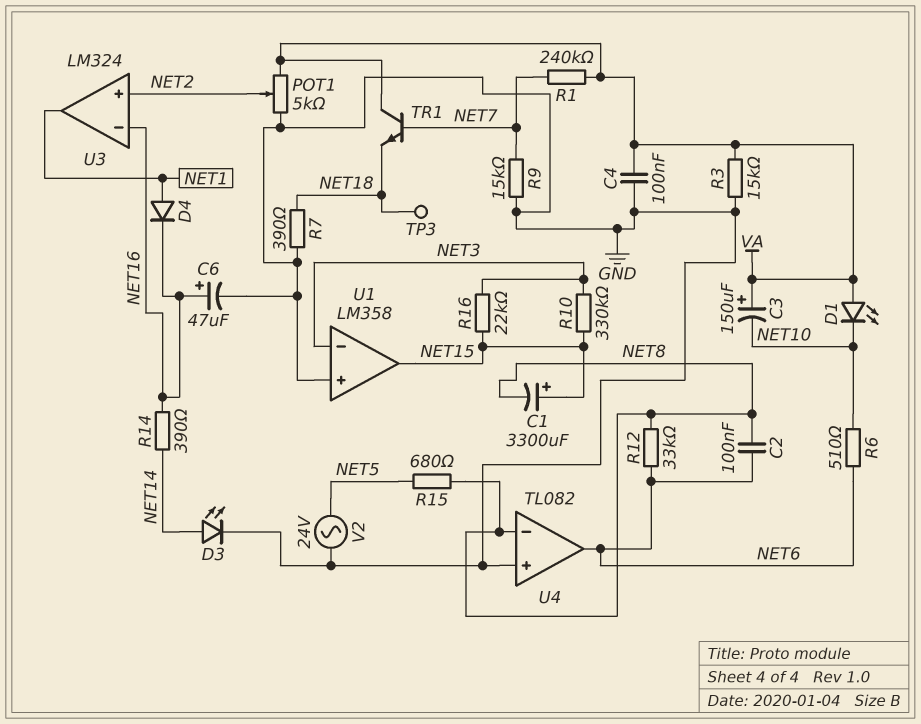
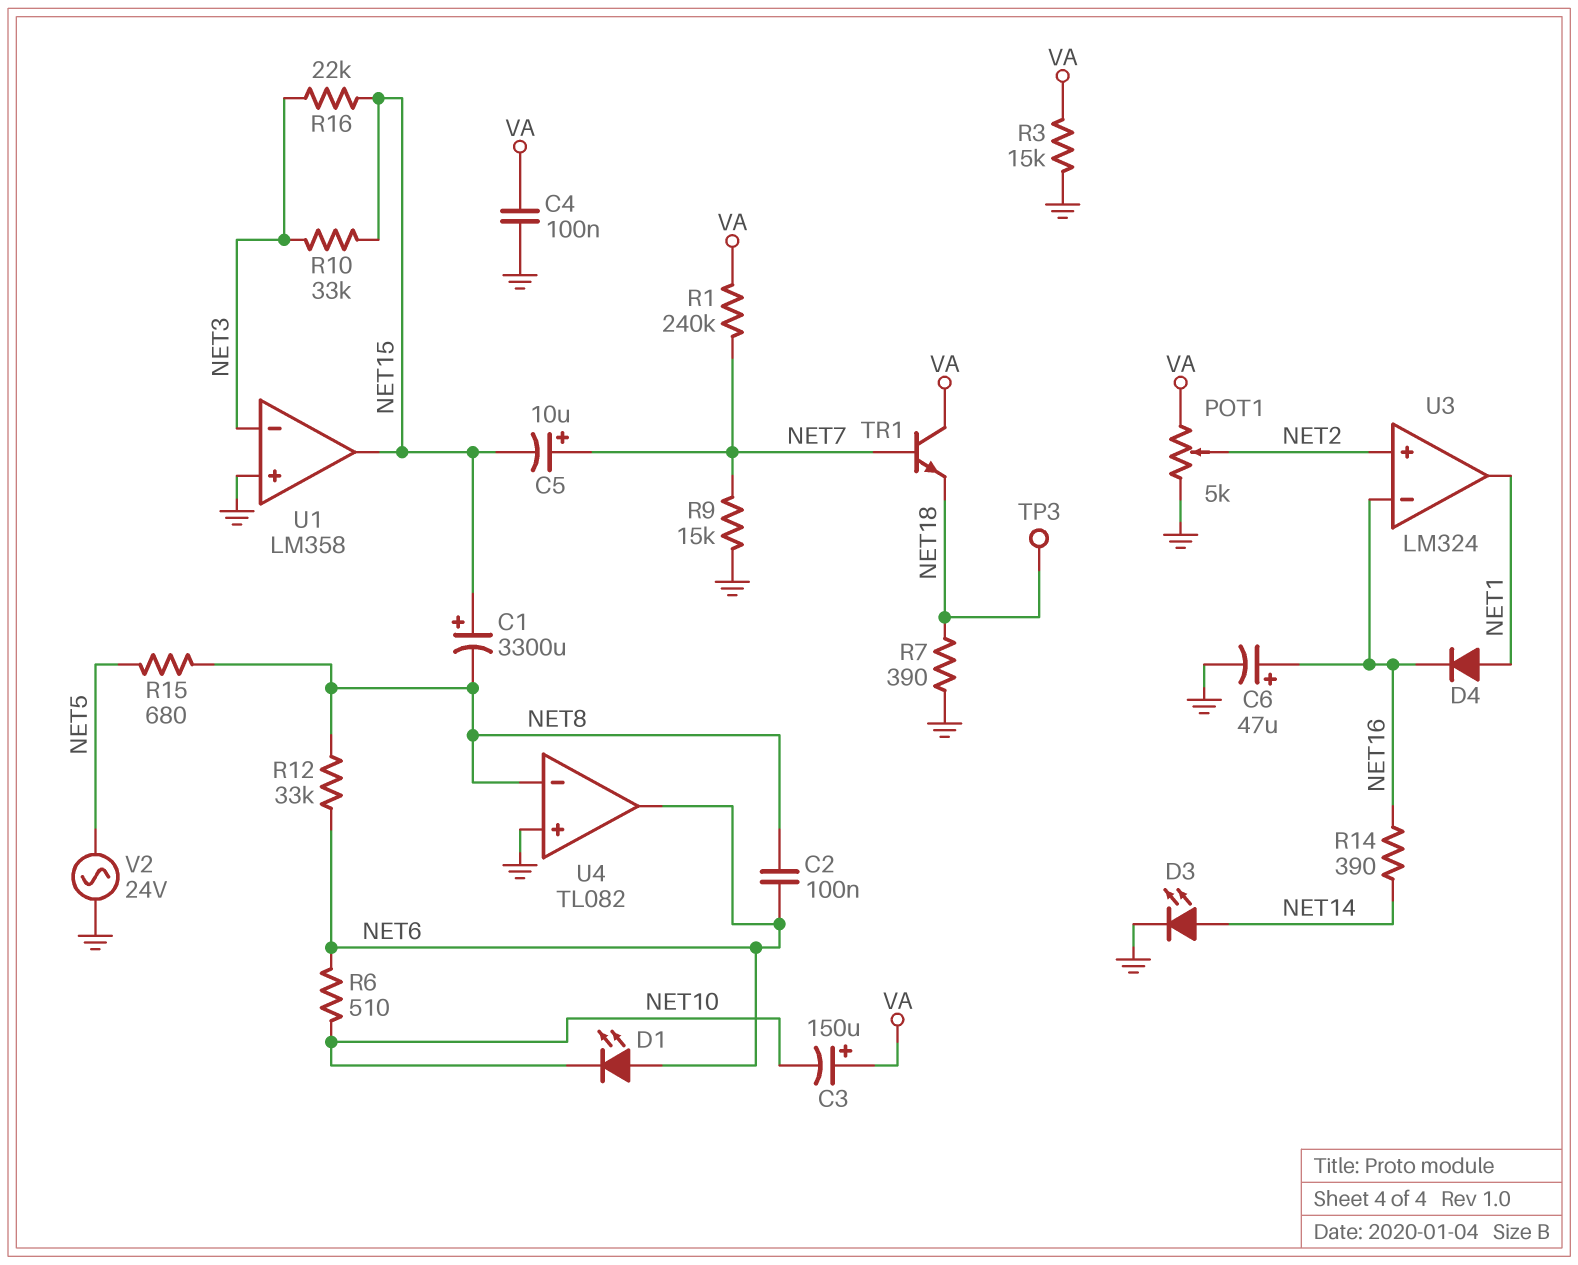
C5: none -> 10uF (plus NET7, minus NET15)
D1: LED (A VA, K NET10) -> LED (A NET6, K NET10)
R10: 330k (NET3, NET15) -> 33k (NET3, NET15)

